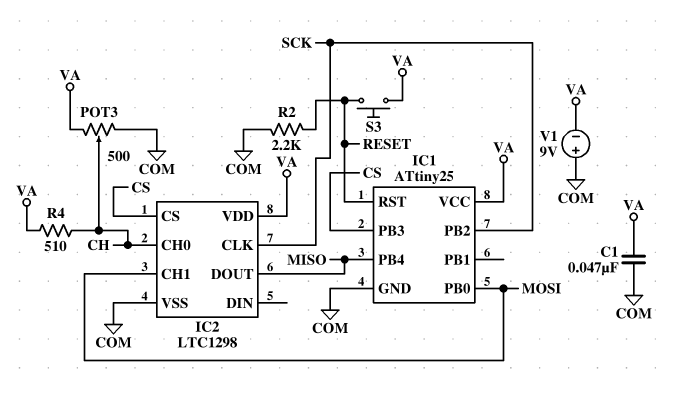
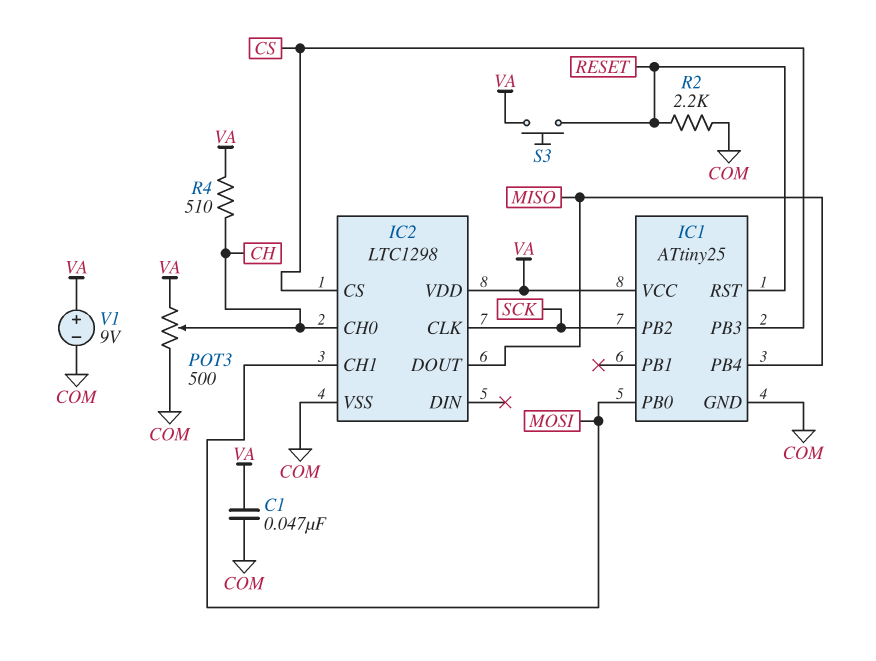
V1: 9V (plus COM, minus VA) -> 9V (plus VA, minus COM)

